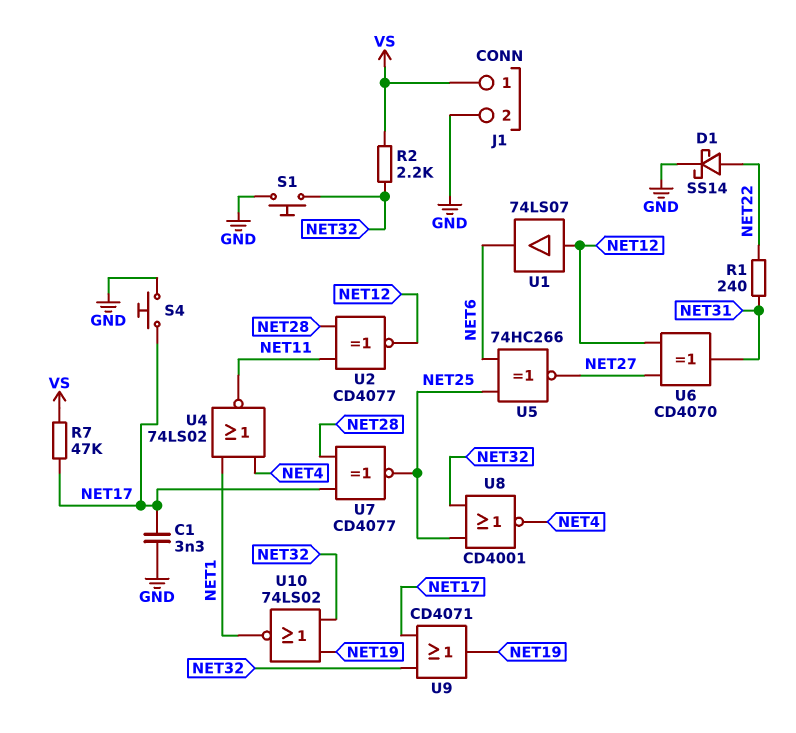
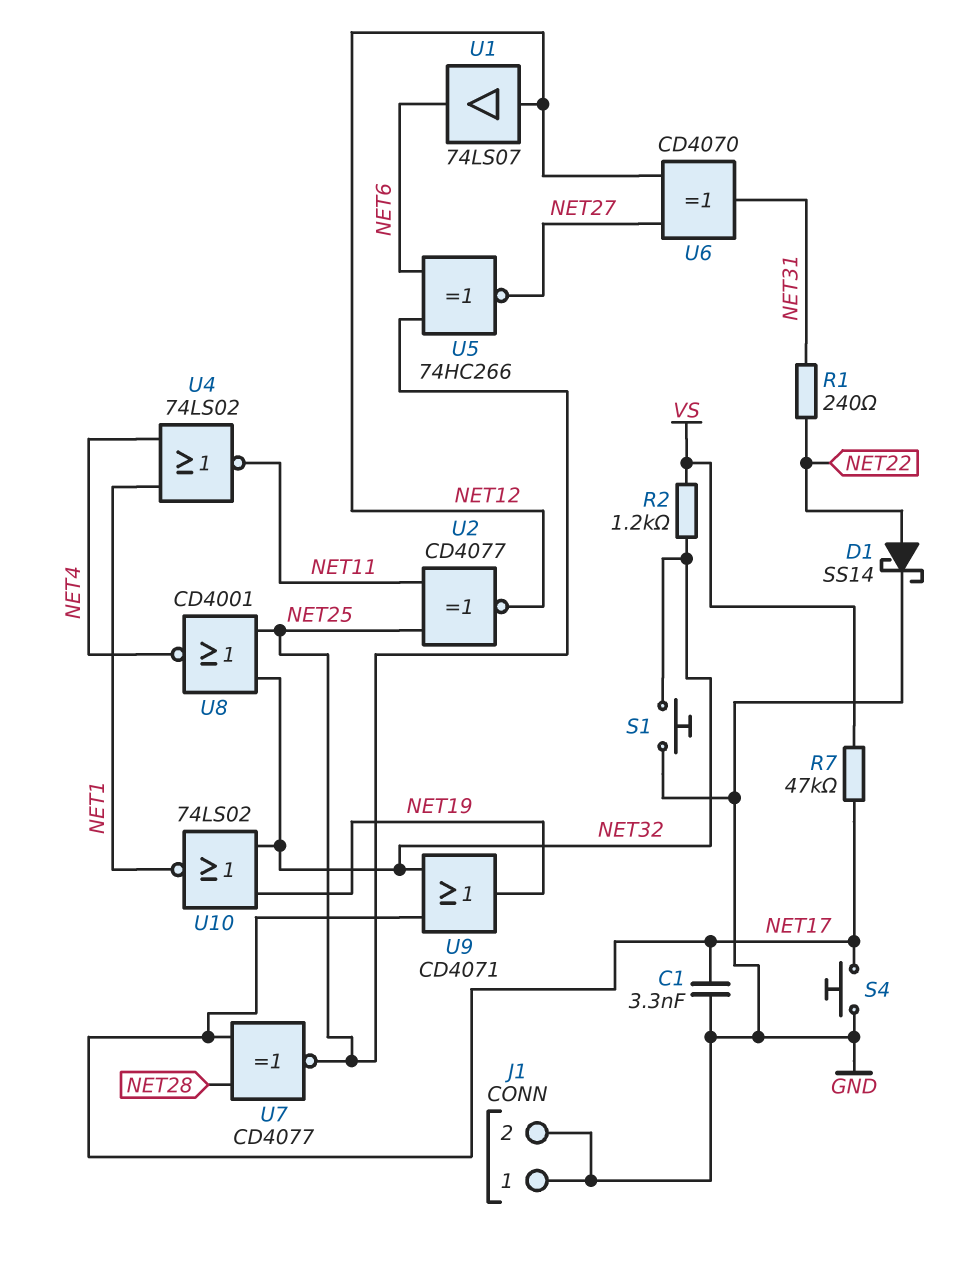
J1 pin 1: VS -> GND
R2: 2.2k (NET32, VS) -> 1.2k (NET32, VS)
U2: XNOR CD4077 (in NET11, in NET28, out NET12) -> XNOR CD4077 (in NET11, in NET25, out NET12)

